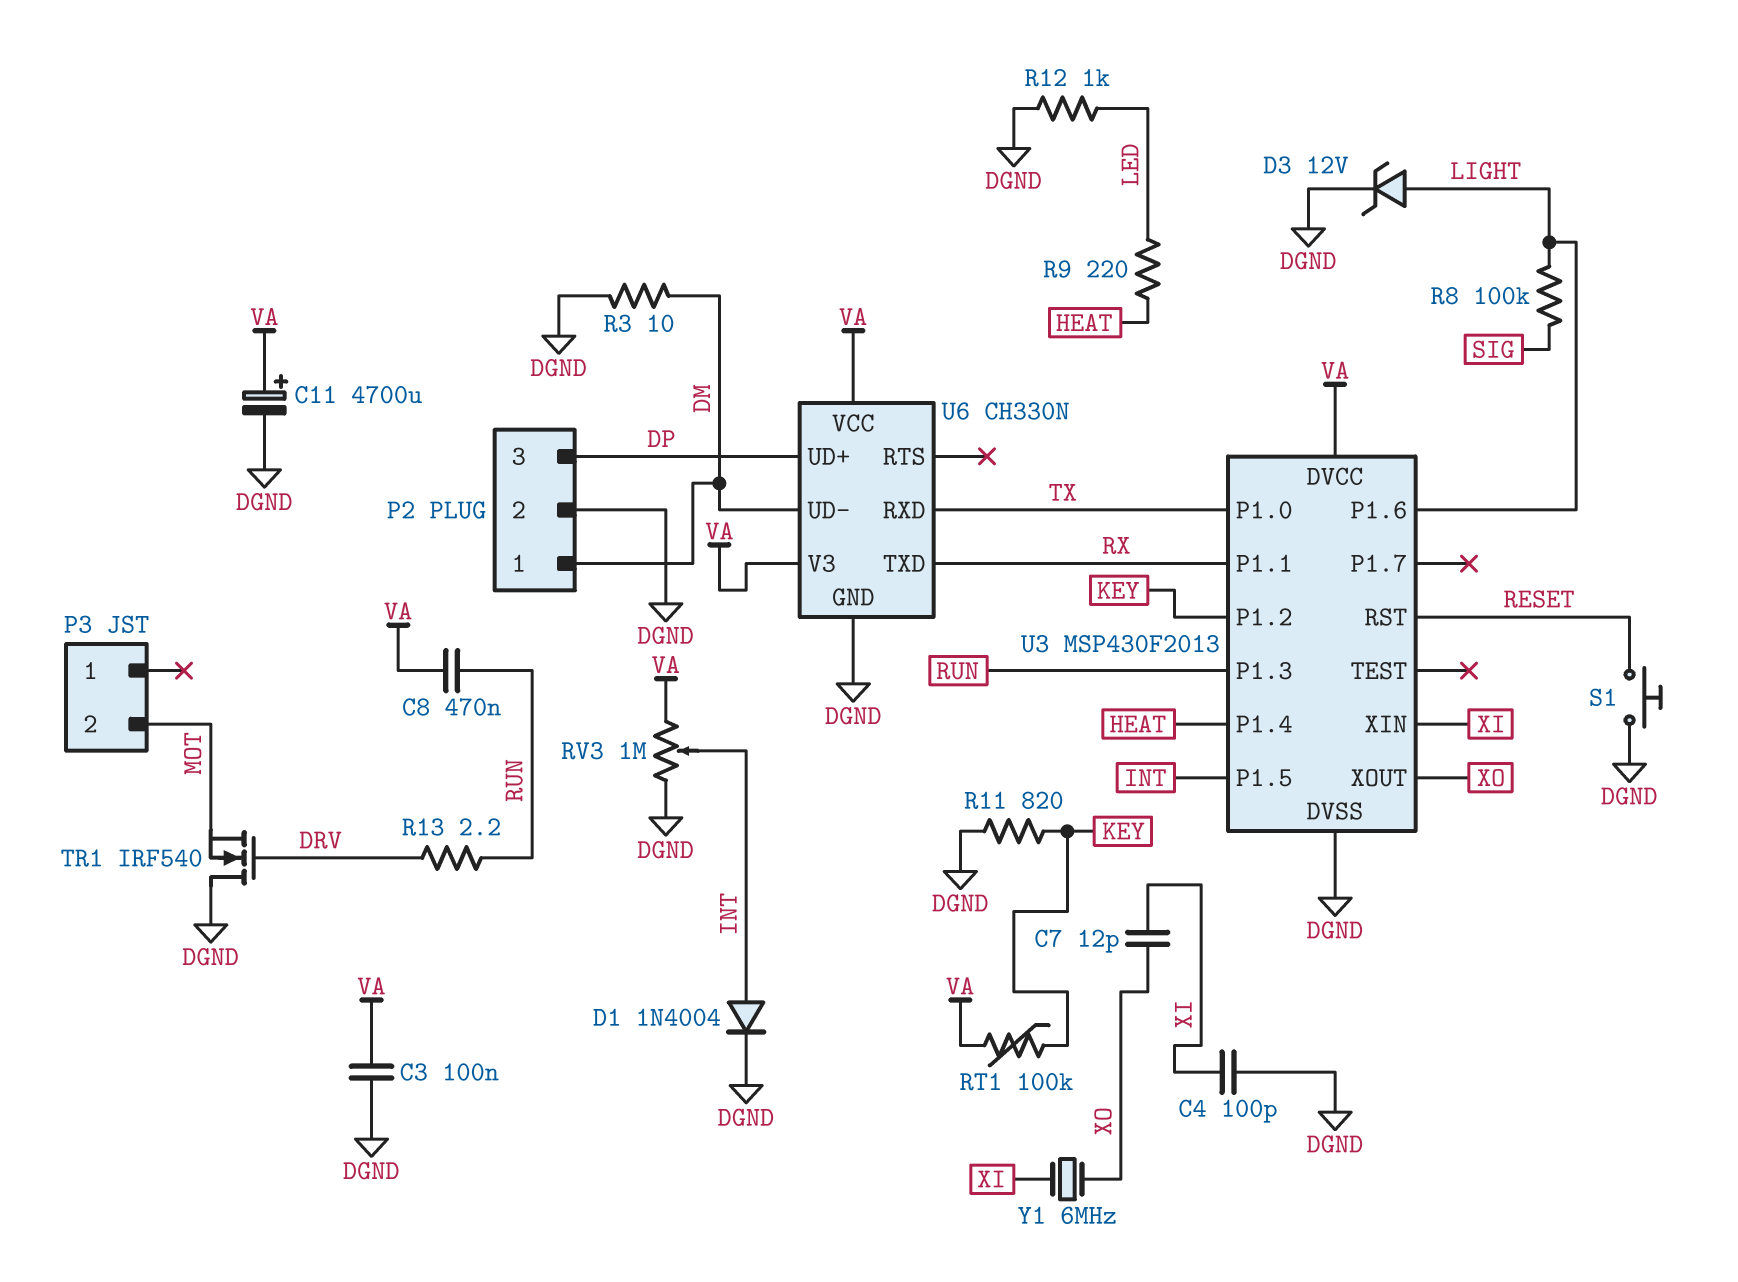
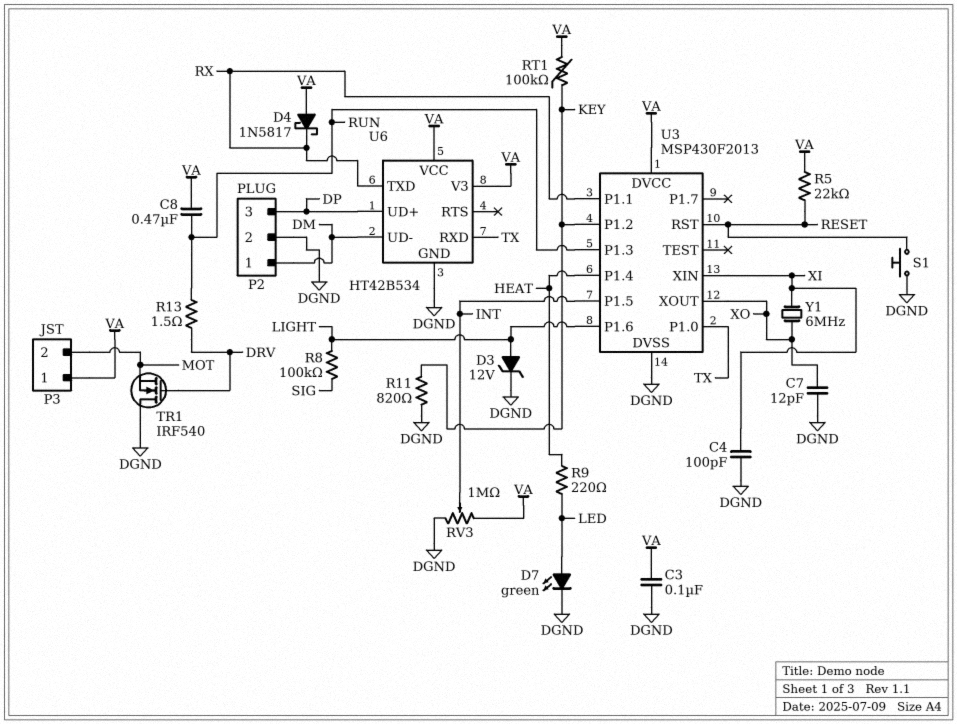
C7: 12pF (XI, XO) -> 12pF (DGND, XO)
C11: 4700uF (plus VA, minus DGND) -> none
D1: diode 1N4004 (A INT, K DGND) -> none
D4: none -> schottky 1N5817 (A VA, K RX)
D7: none -> LED green (A LED, K DGND)
P3 pin 1: none -> VA
R3: 10 (DGND, DM) -> none
R5: none -> 22k (RESET, VA)
R12: 1k (DGND, LED) -> none
R13: 2.2 (DRV, RUN) -> 1.5 (DRV, RUN)
U6: CH330N -> HT42B534

